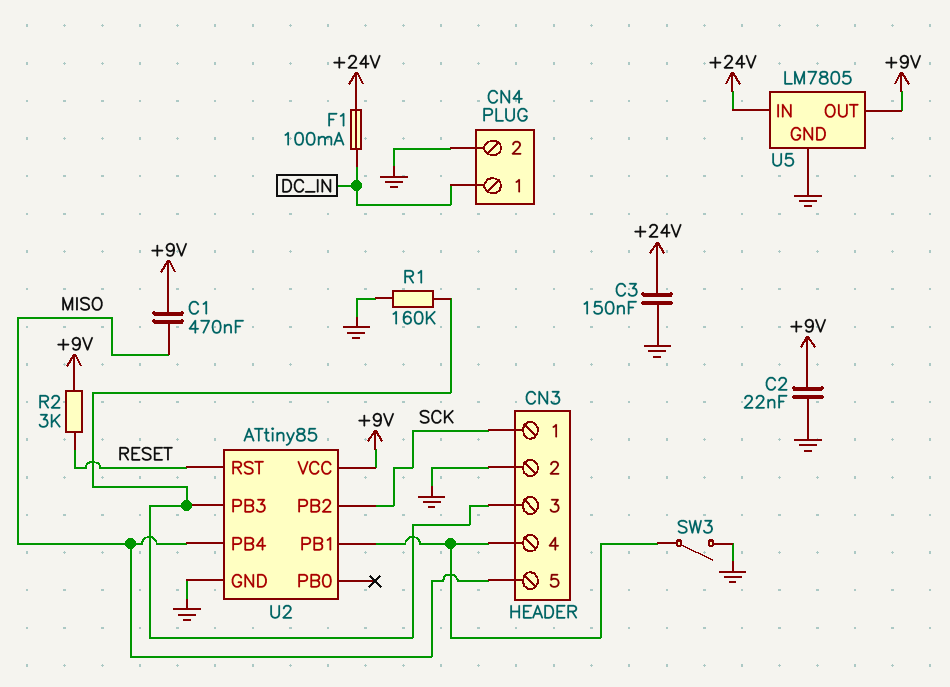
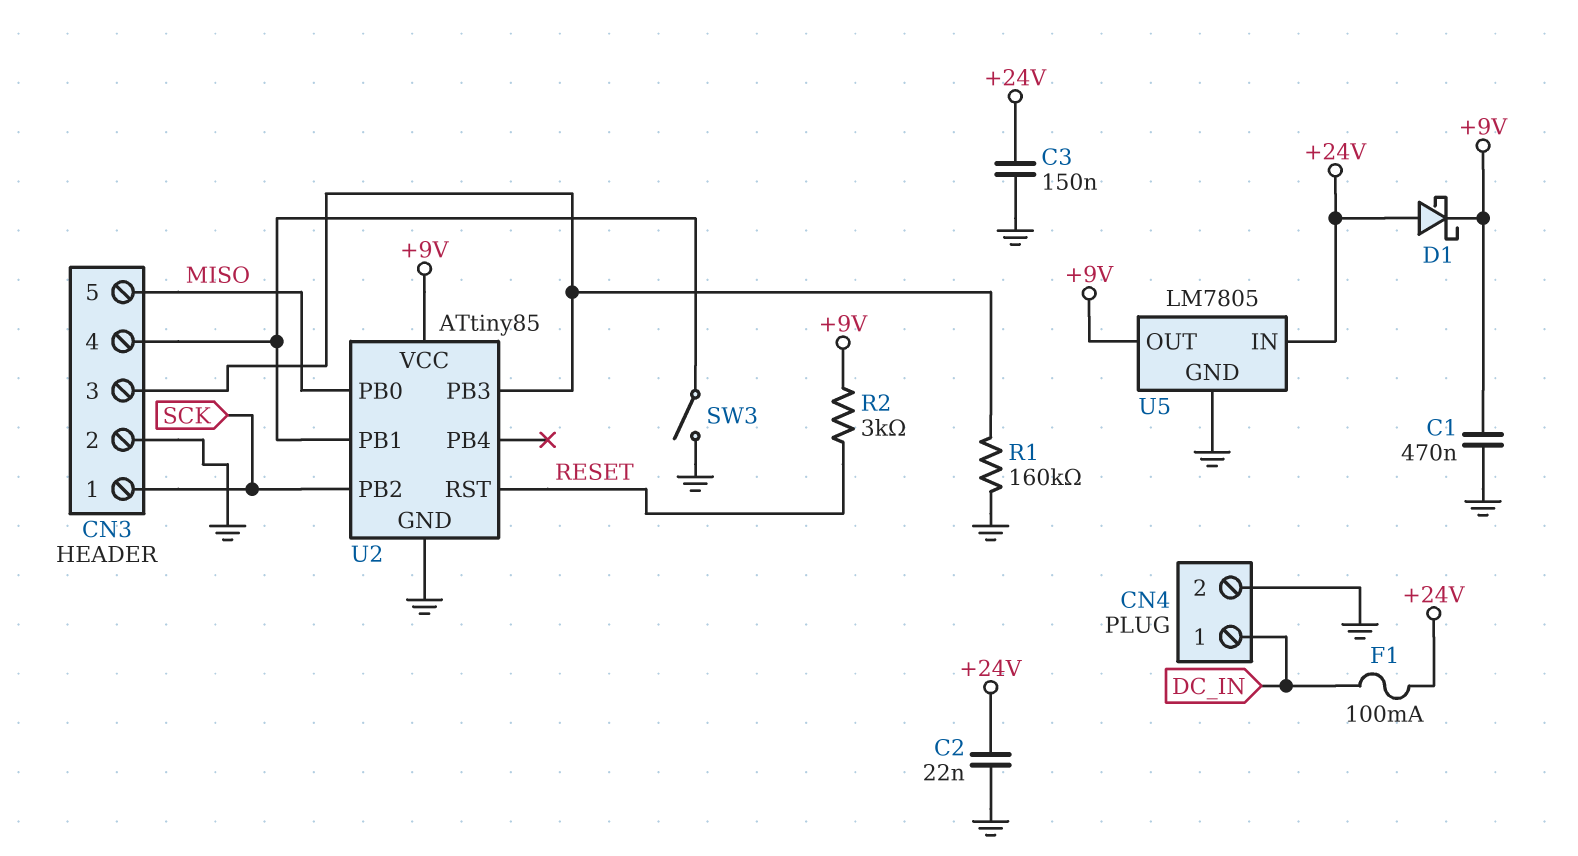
C1: 470nF (+9V, MISO) -> 470nF (+9V, GND)
C2: 22nF (+9V, GND) -> 22nF (+24V, GND)
D1: none -> schottky (A +24V, K +9V)
U2 pin PB0: none -> MISO
U2 pin PB4: MISO -> none

